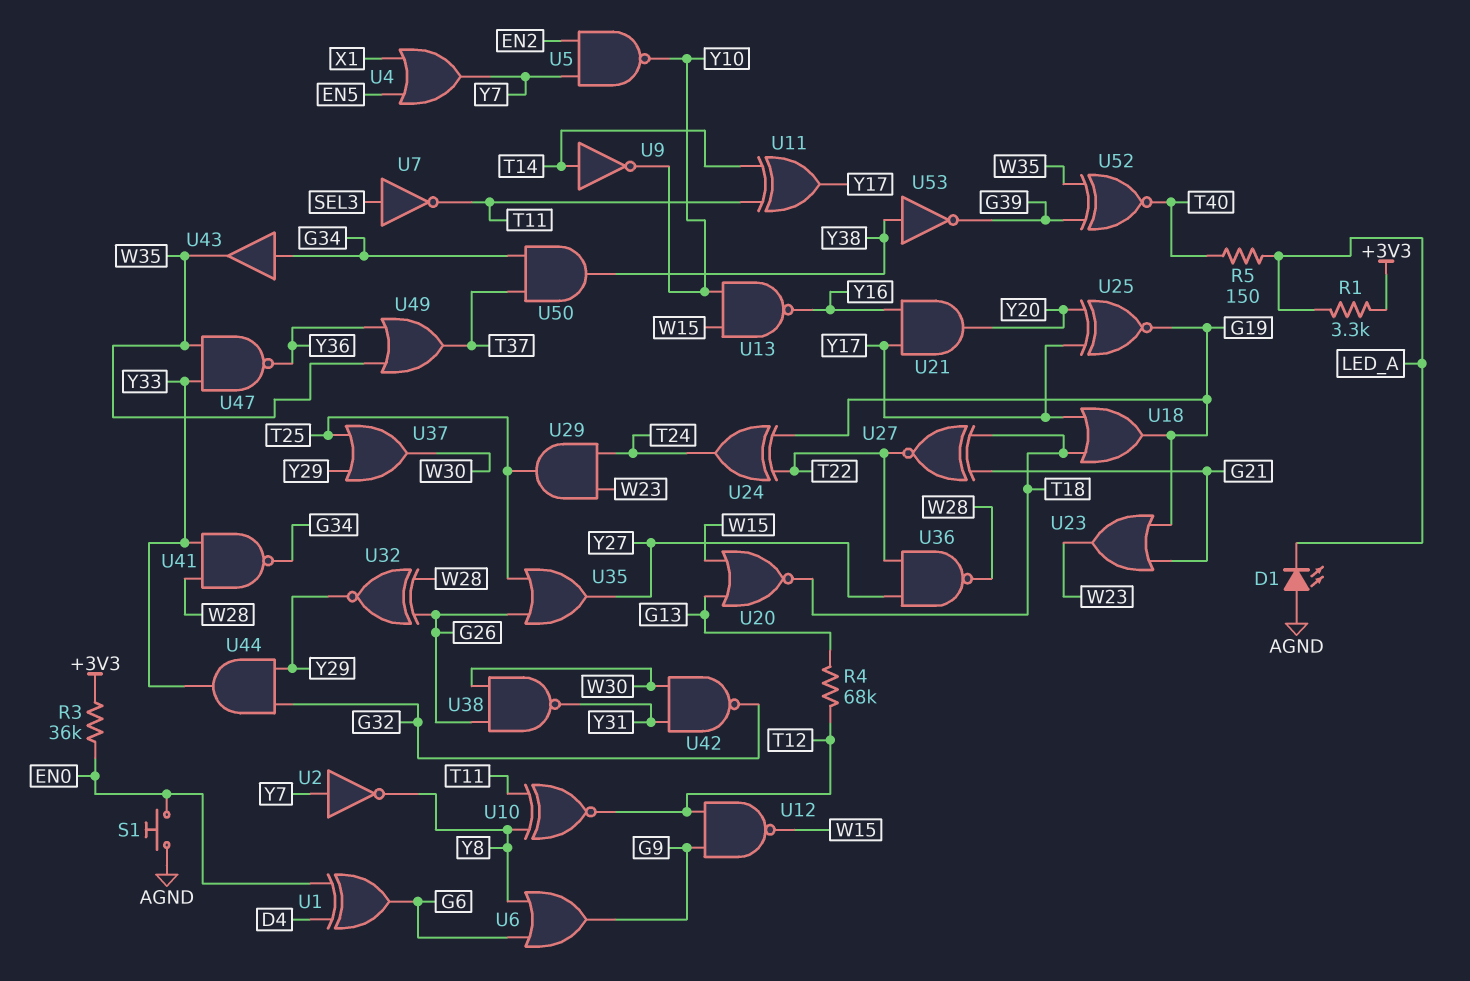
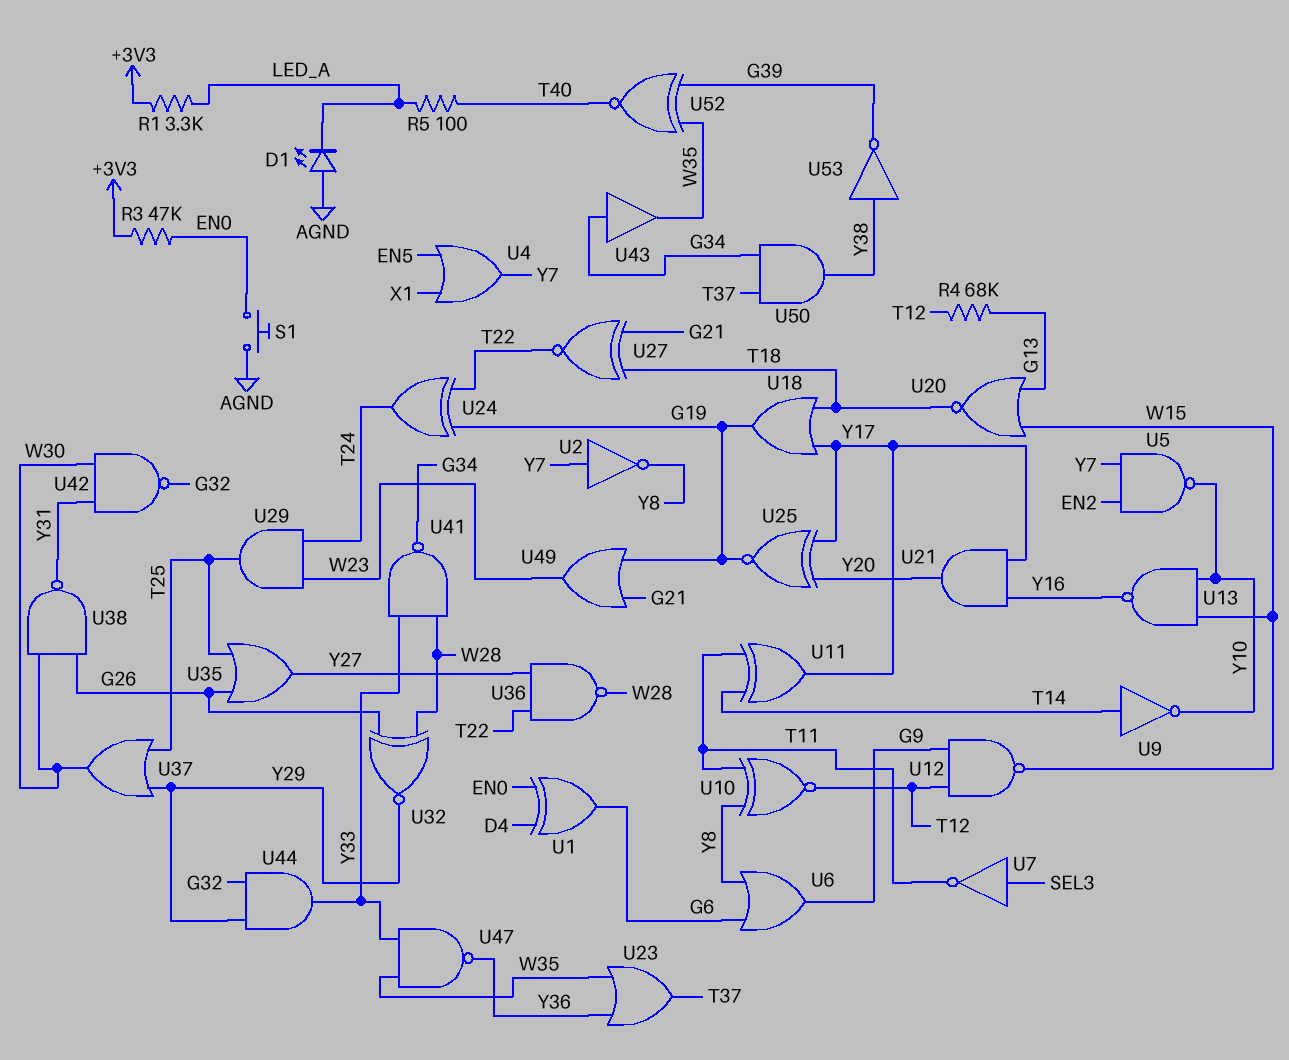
R3: 36k (+3V3, EN0) -> 47k (+3V3, EN0)
R5: 150 (LED_A, T40) -> 100 (LED_A, T40)
U23: OR (in G19, in G21, out W23) -> OR (in W35, in Y36, out T37)
U49: OR (in W35, in Y36, out T37) -> OR (in G19, in G21, out W23)

